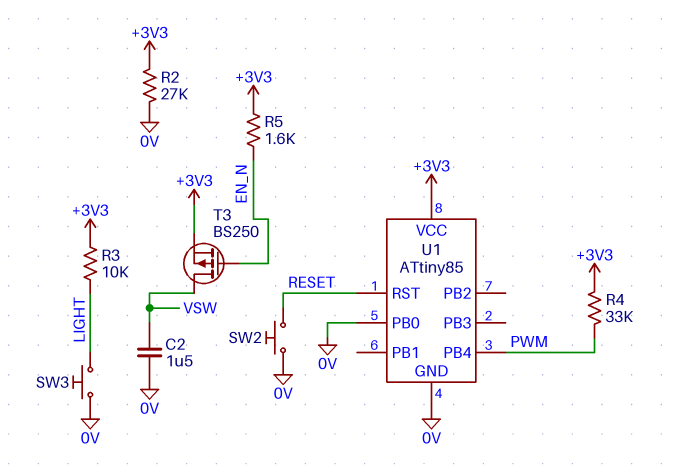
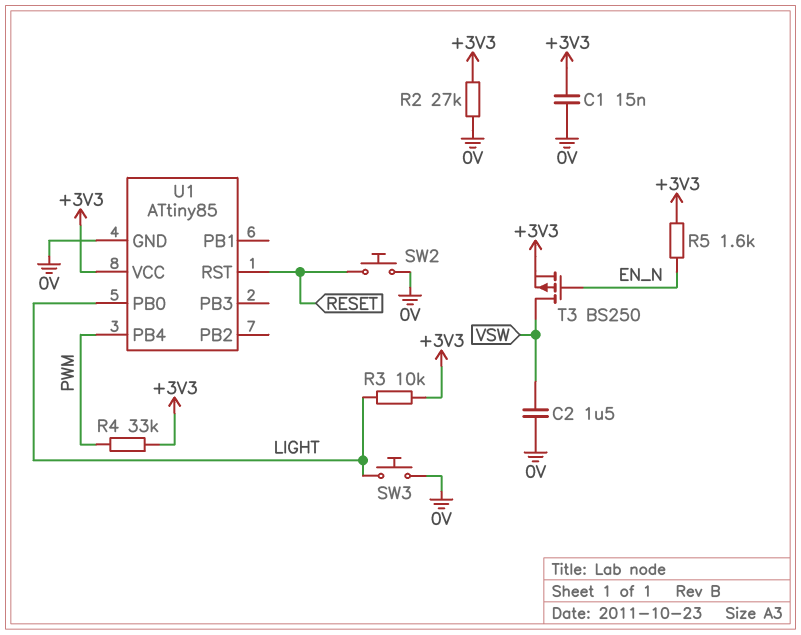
C1: none -> 15nF (+3V3, 0V)
U1 pin PB0: 0V -> LIGHT

